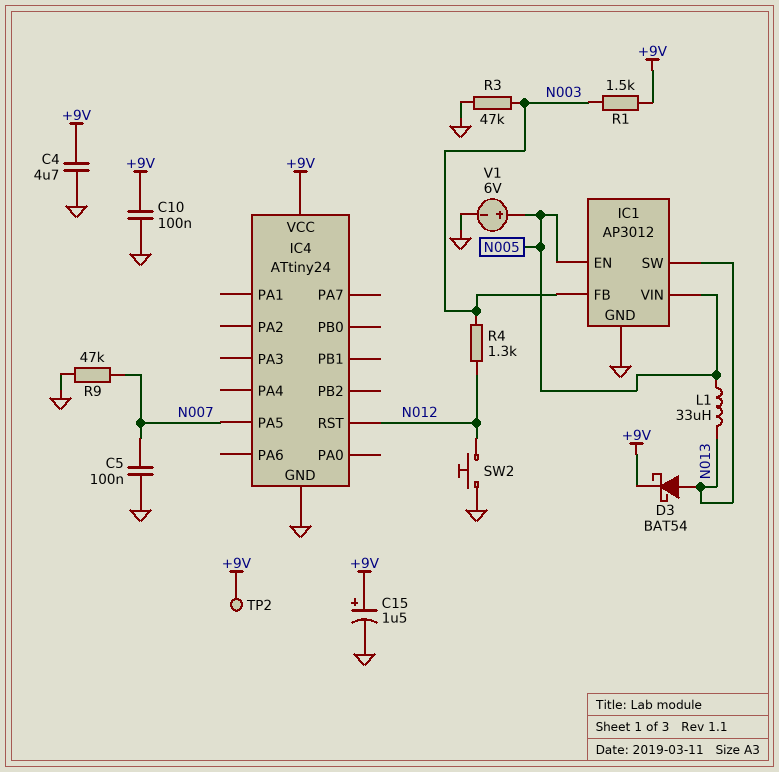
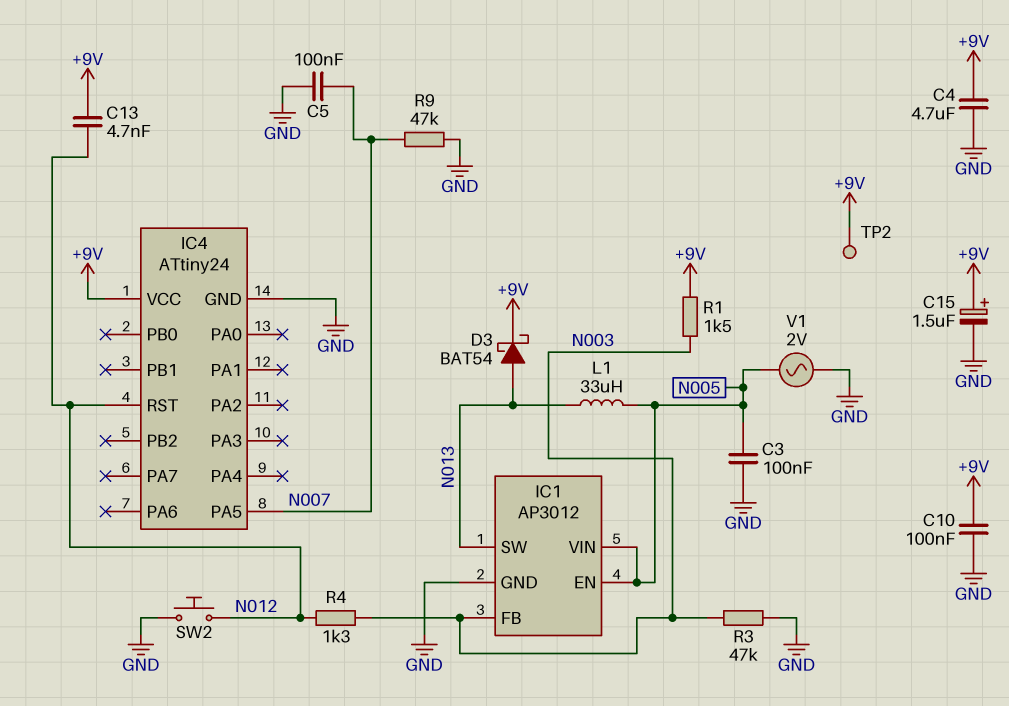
C3: none -> 100nF (GND, N005)
C13: none -> 4.7nF (+9V, N012)
V1: 6V (plus N005, minus GND) -> AC 2V (GND, N005)

